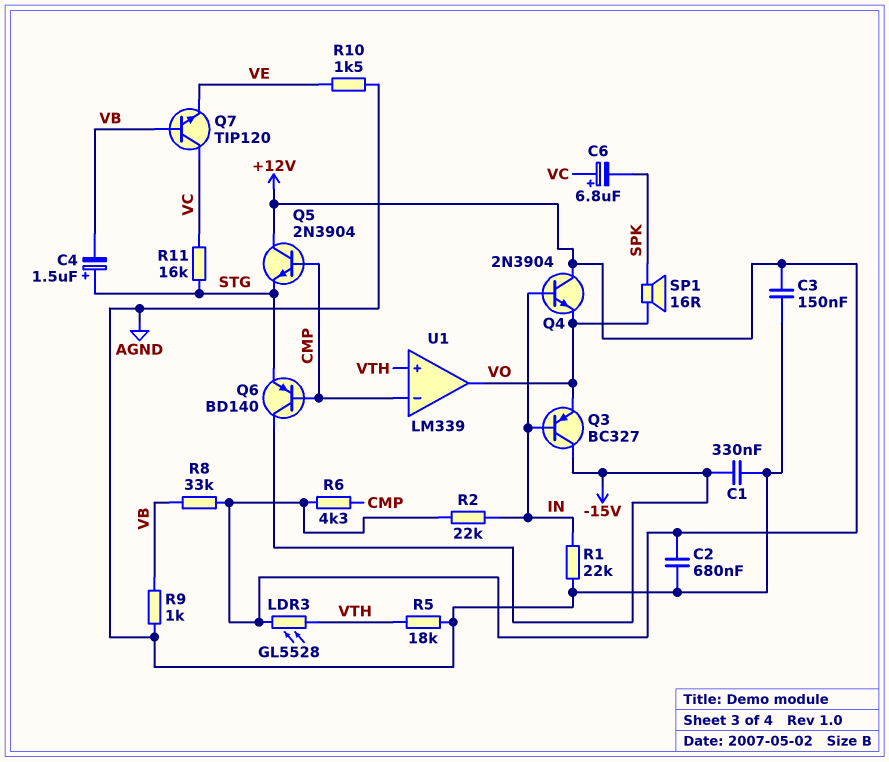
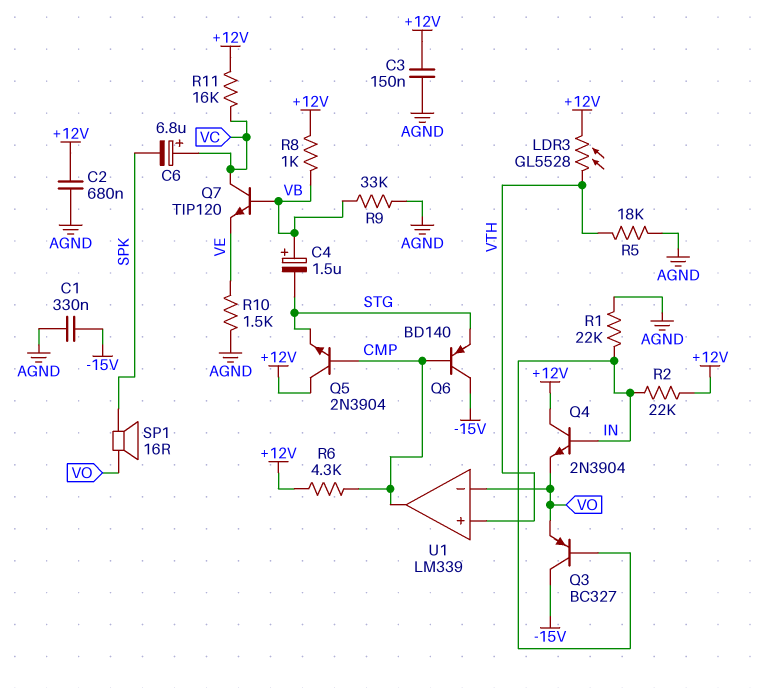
C4: 1.5uF (plus STG, minus VB) -> 1.5uF (plus VB, minus STG)
R8: 33k (+12V, VB) -> 1k (+12V, VB)
R9: 1k (AGND, VB) -> 33k (AGND, VB)
R11: 16k (STG, VC) -> 16k (+12V, VC)
U1 pin in-: CMP -> VO
U1 pin out: VO -> CMP

